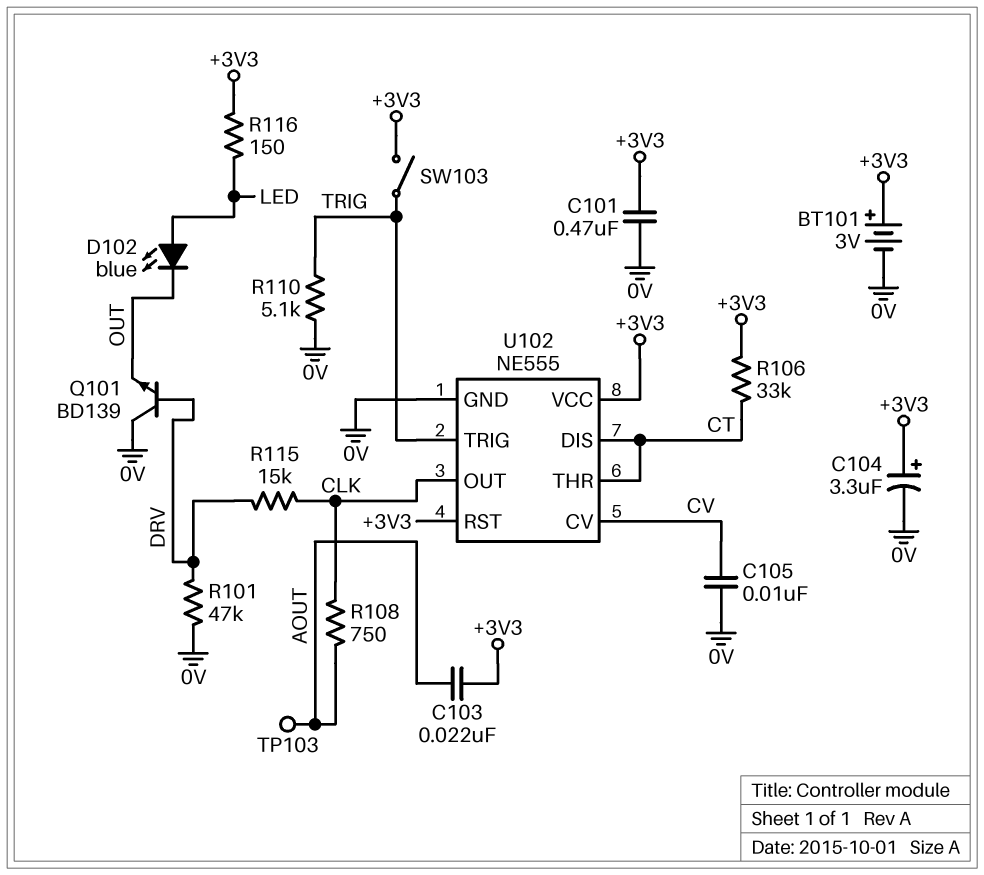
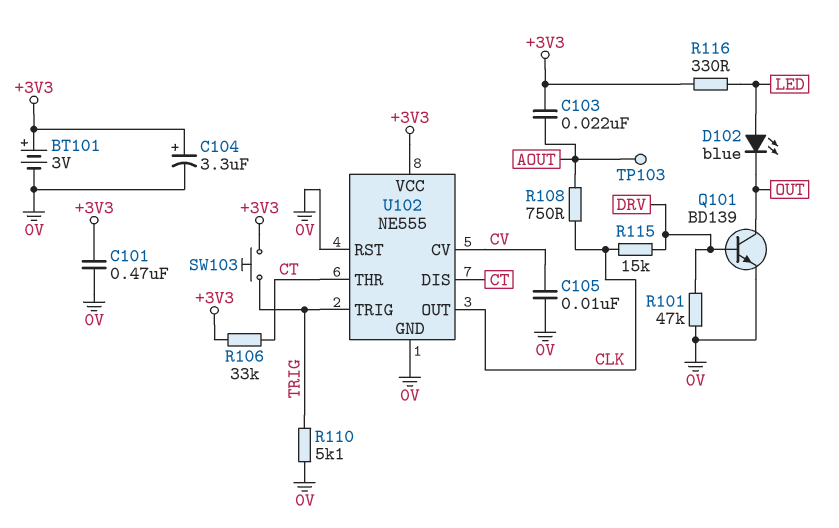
Q101: NPN BD139 (B DRV, C 0V, E OUT) -> NPN BD139 (B DRV, C OUT, E 0V)
R116: 150 (+3V3, LED) -> 330 (+3V3, LED)
SW103: switch (+3V3, TRIG) -> button (+3V3, TRIG)
U102 pin RST: +3V3 -> 0V

